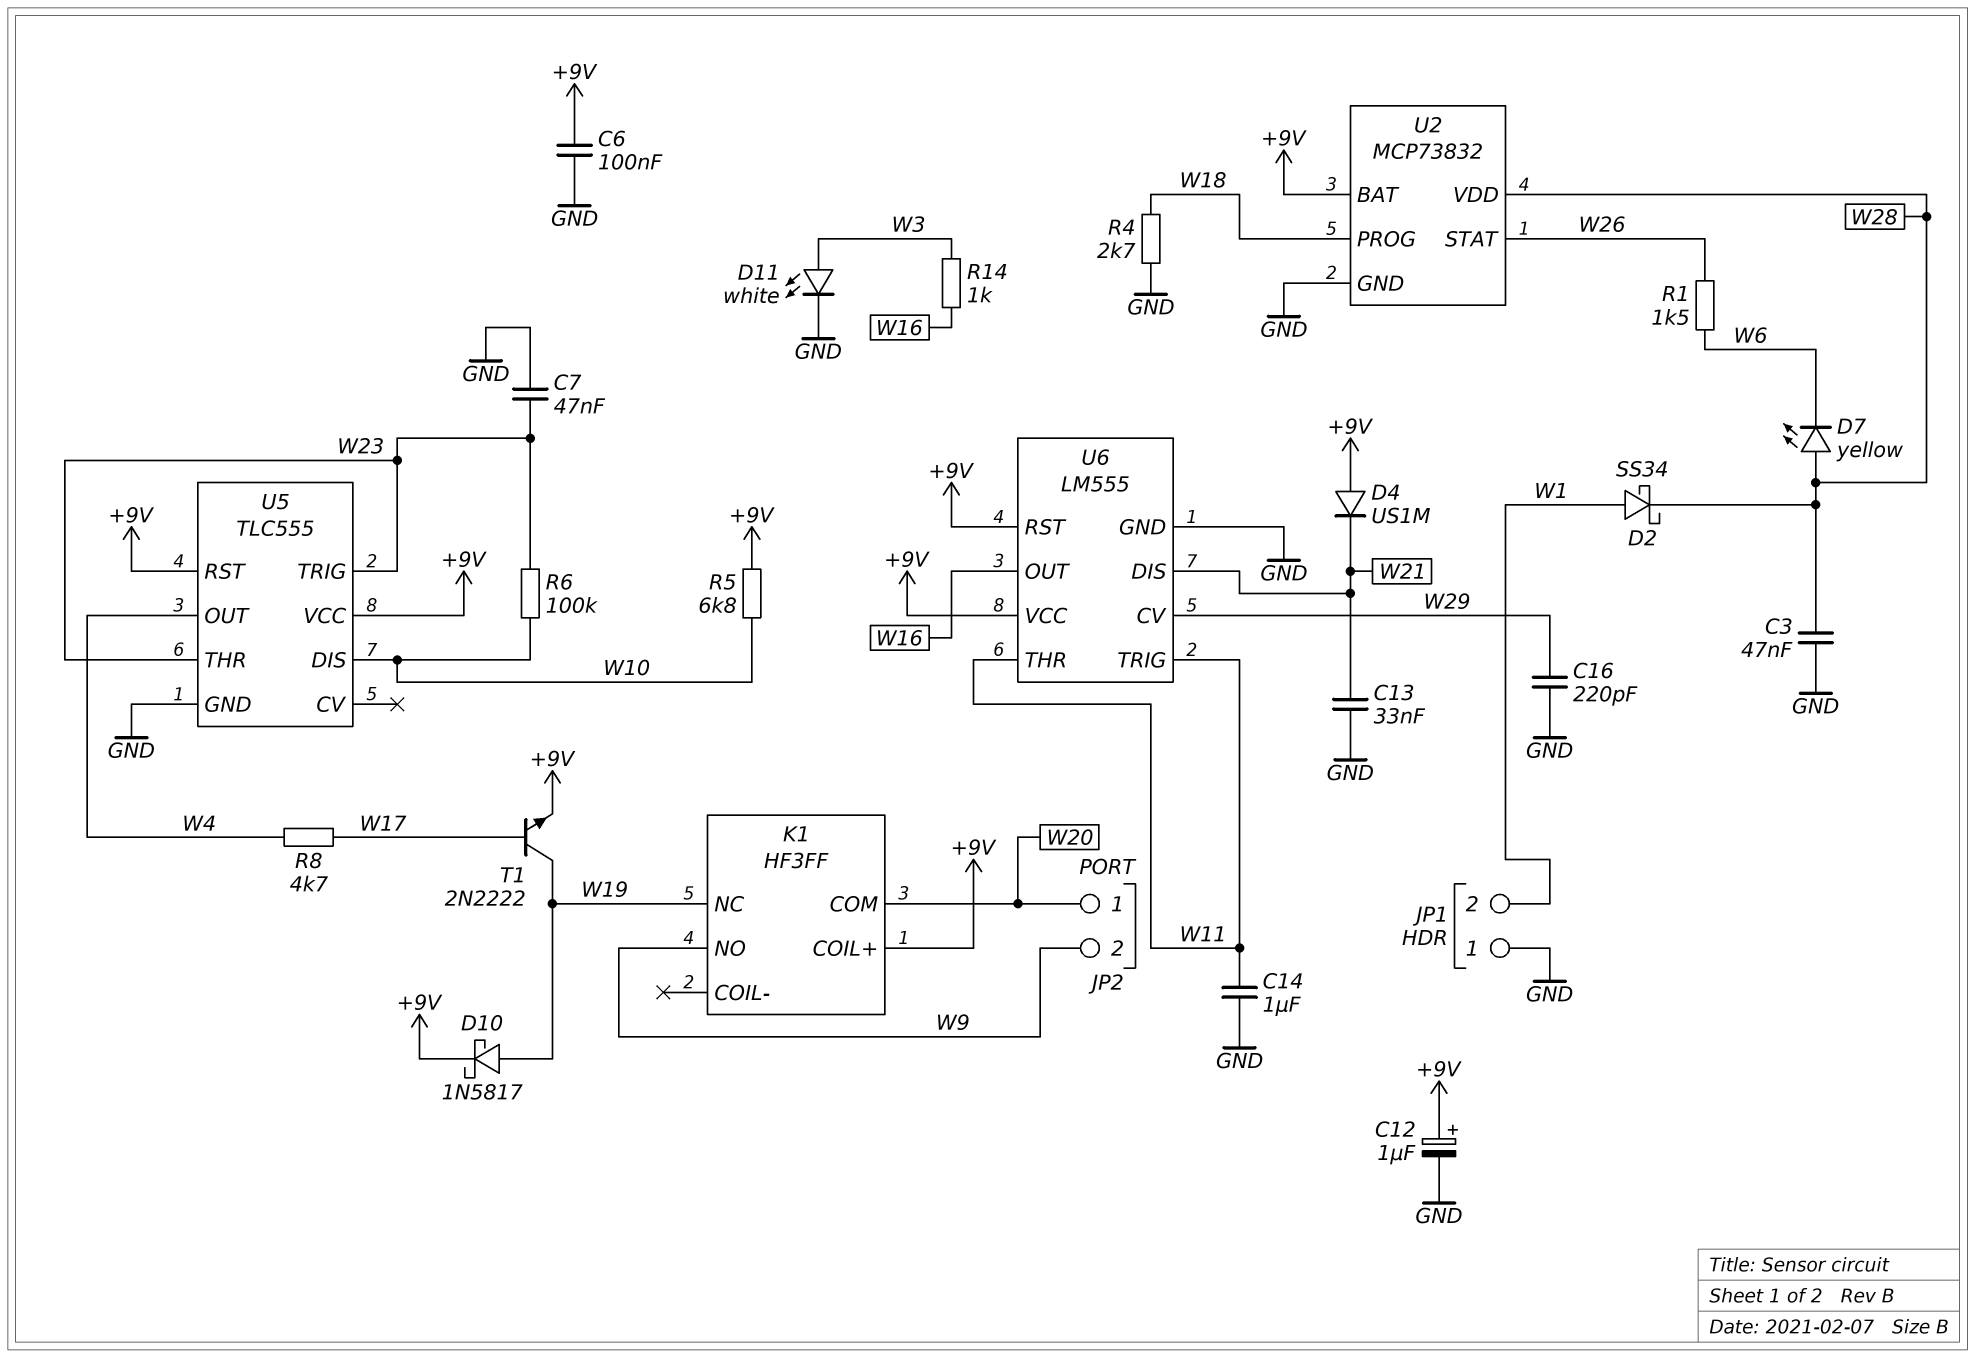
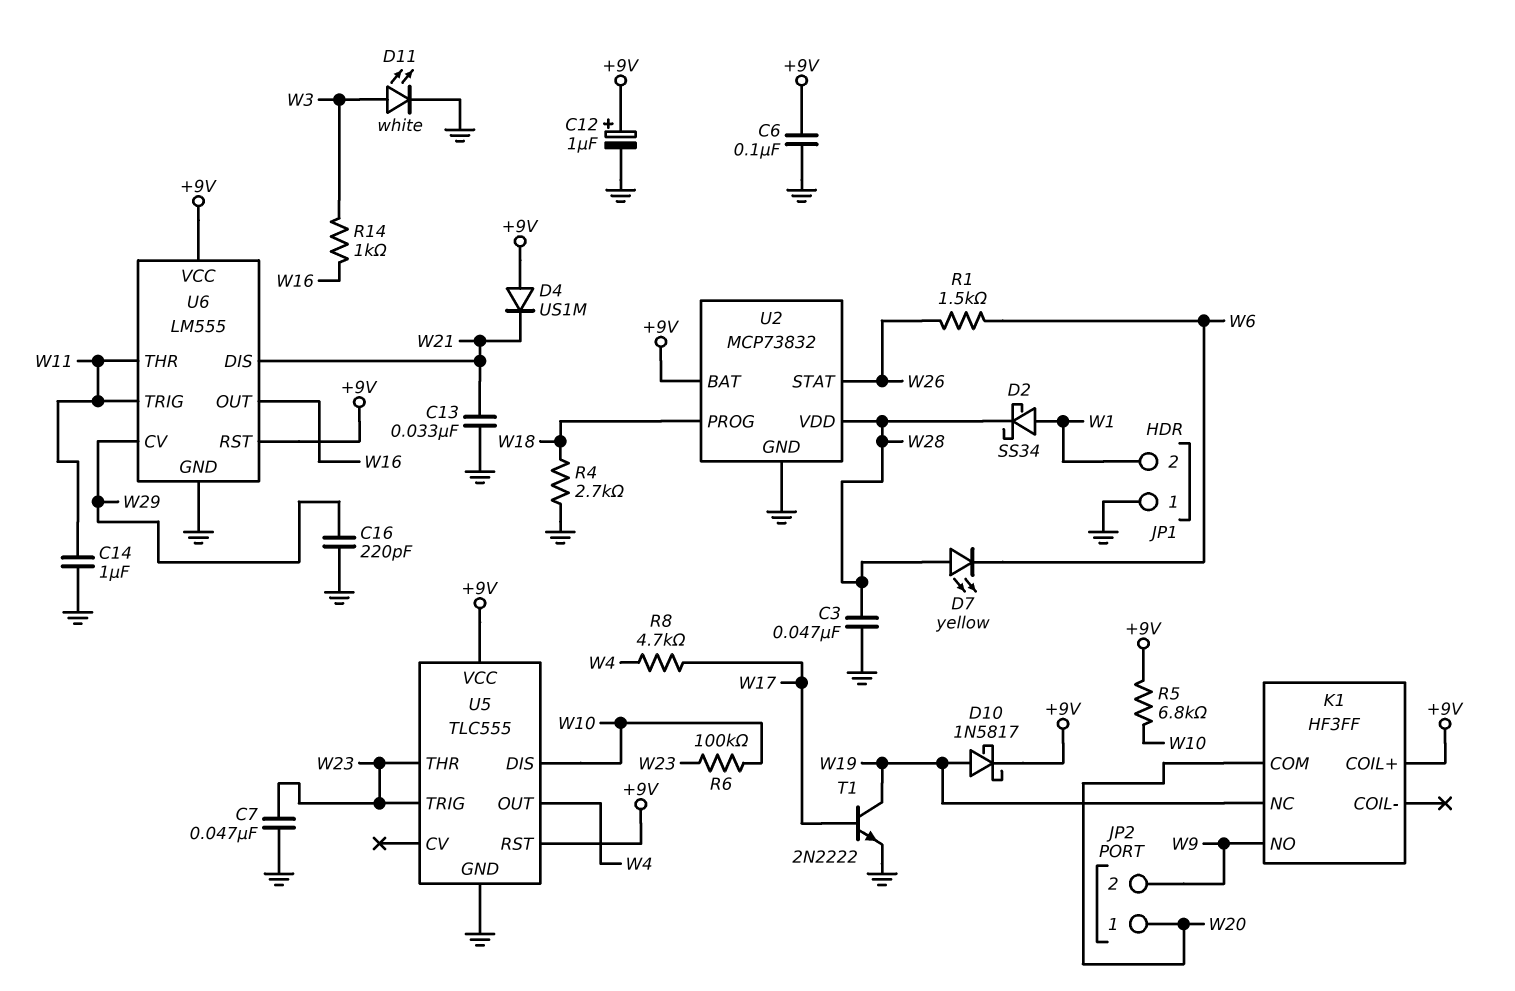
T1: NPN 2N2222 (B W17, C W19, E +9V) -> NPN 2N2222 (B W17, C W19, E GND)

